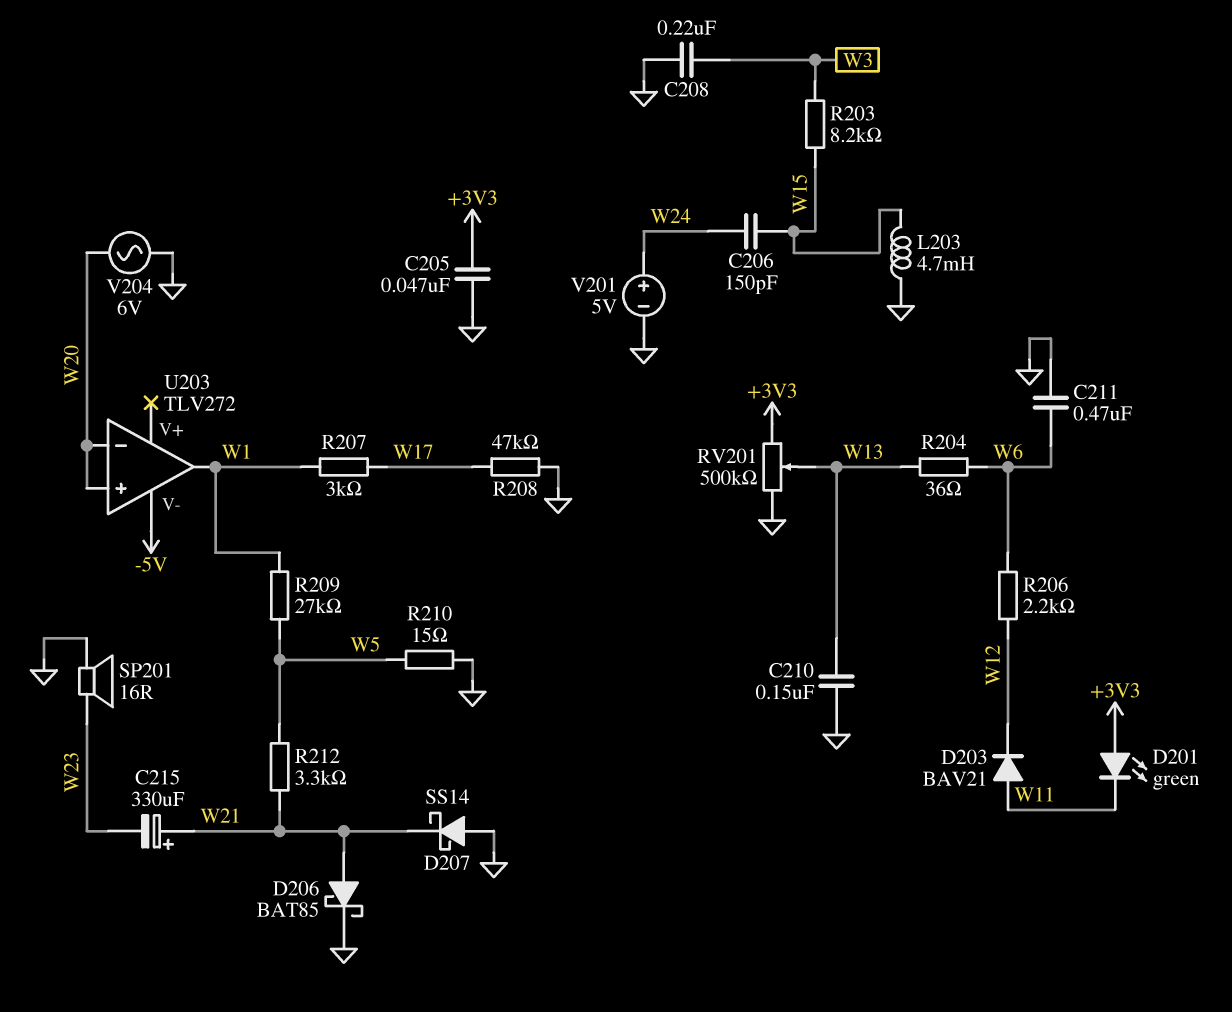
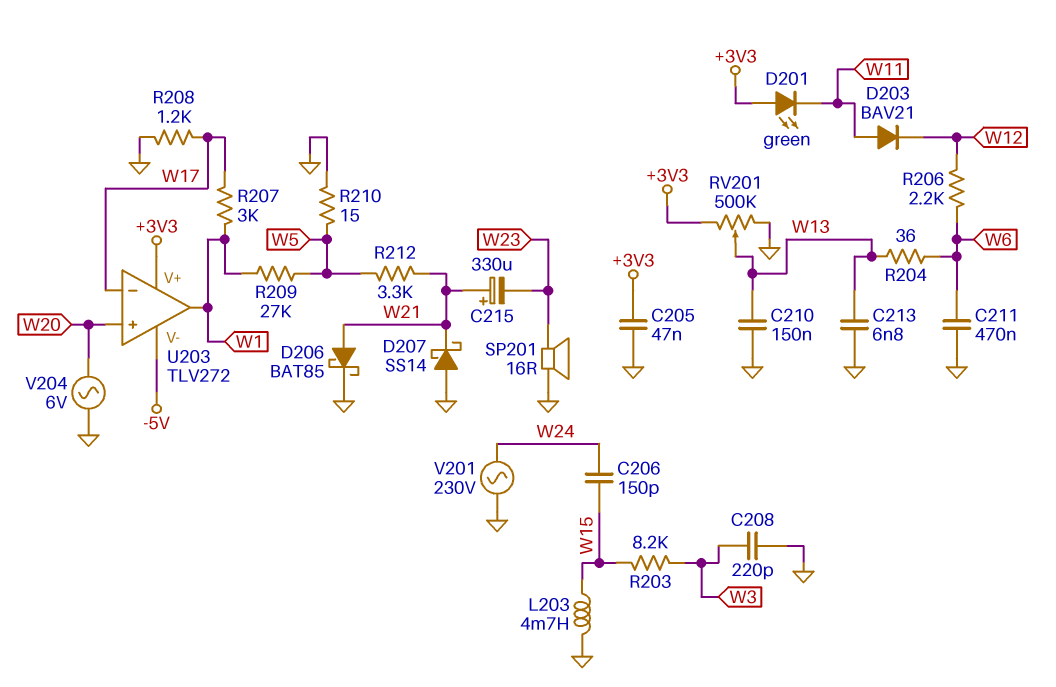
C208: 220nF (GND, W3) -> 220pF (GND, W3)
C213: none -> 6.8nF (GND, W13)
R208: 47k (GND, W17) -> 1.2k (GND, W17)
U203 pin V+: none -> +3V3
U203 pin in-: W20 -> W17
V201: 5V (plus W24, minus GND) -> AC 230V (GND, W24)

